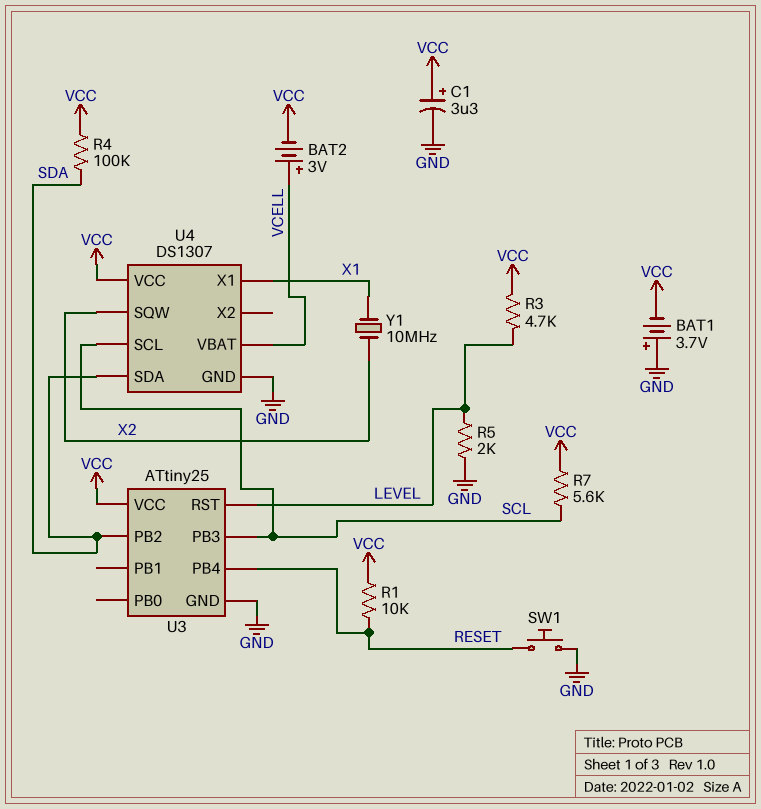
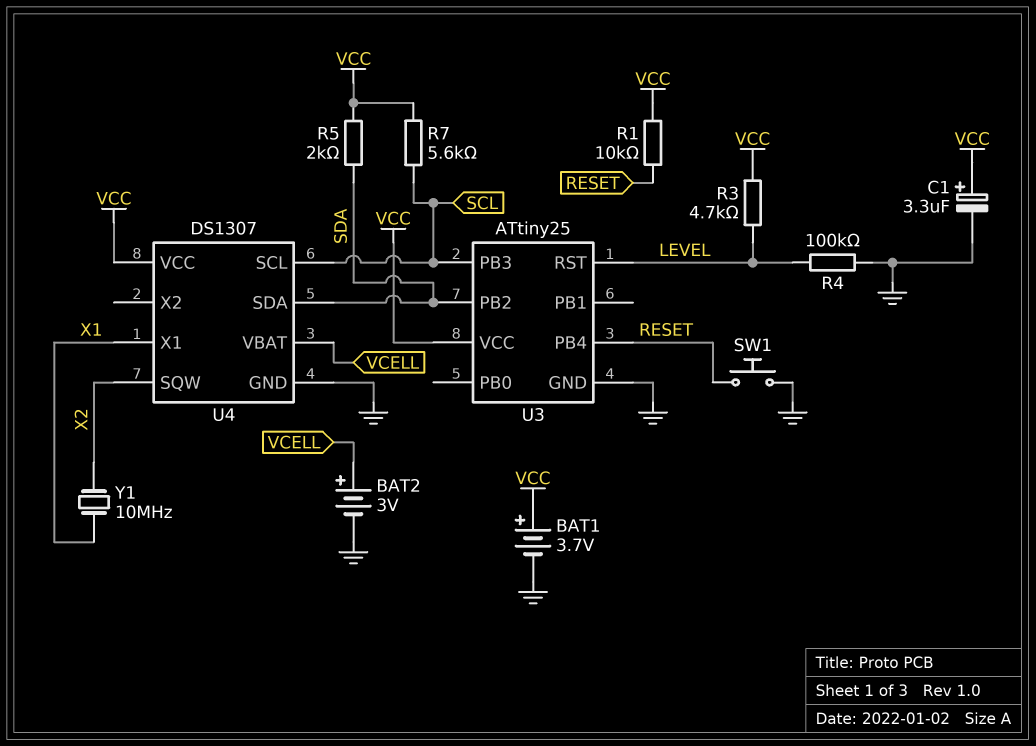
BAT1: 3.7V (plus GND, minus VCC) -> 3.7V (plus VCC, minus GND)
BAT2: 3V (plus VCELL, minus VCC) -> 3V (plus VCELL, minus GND)
R4: 100k (SDA, VCC) -> 100k (GND, LEVEL)
R5: 2k (GND, LEVEL) -> 2k (SDA, VCC)

